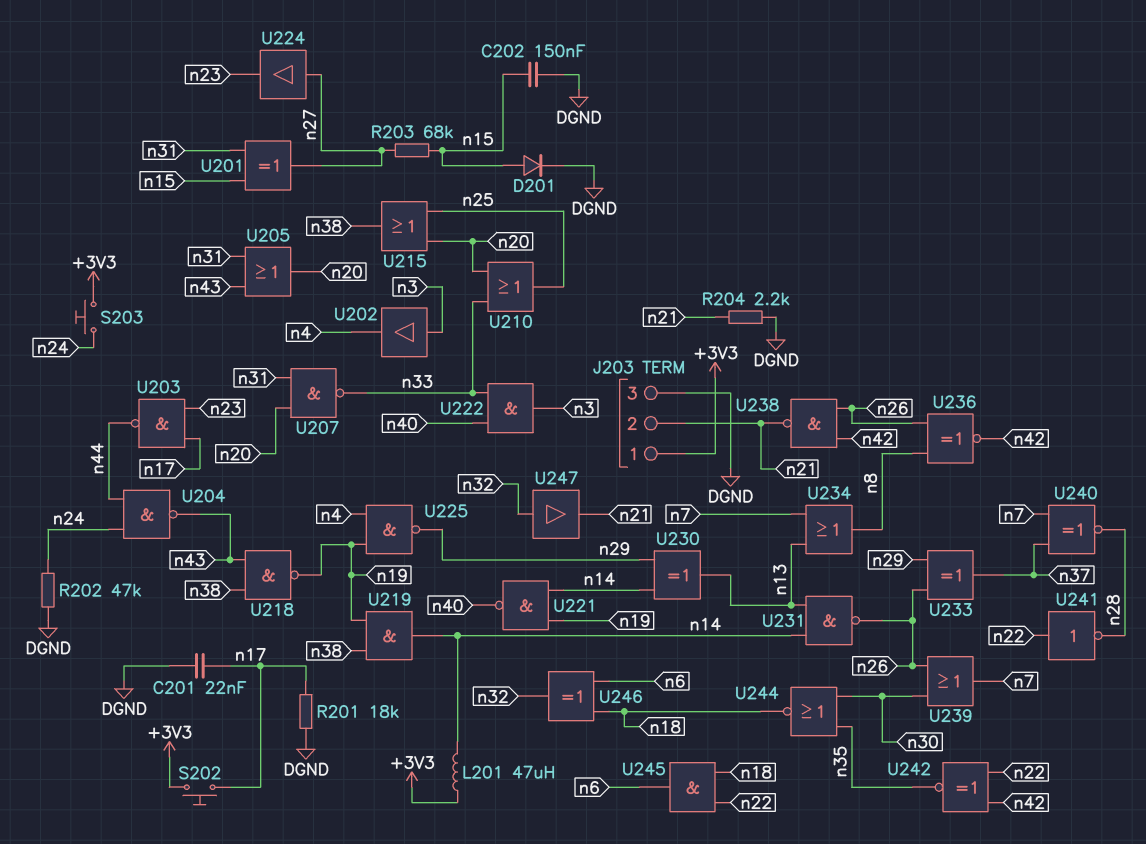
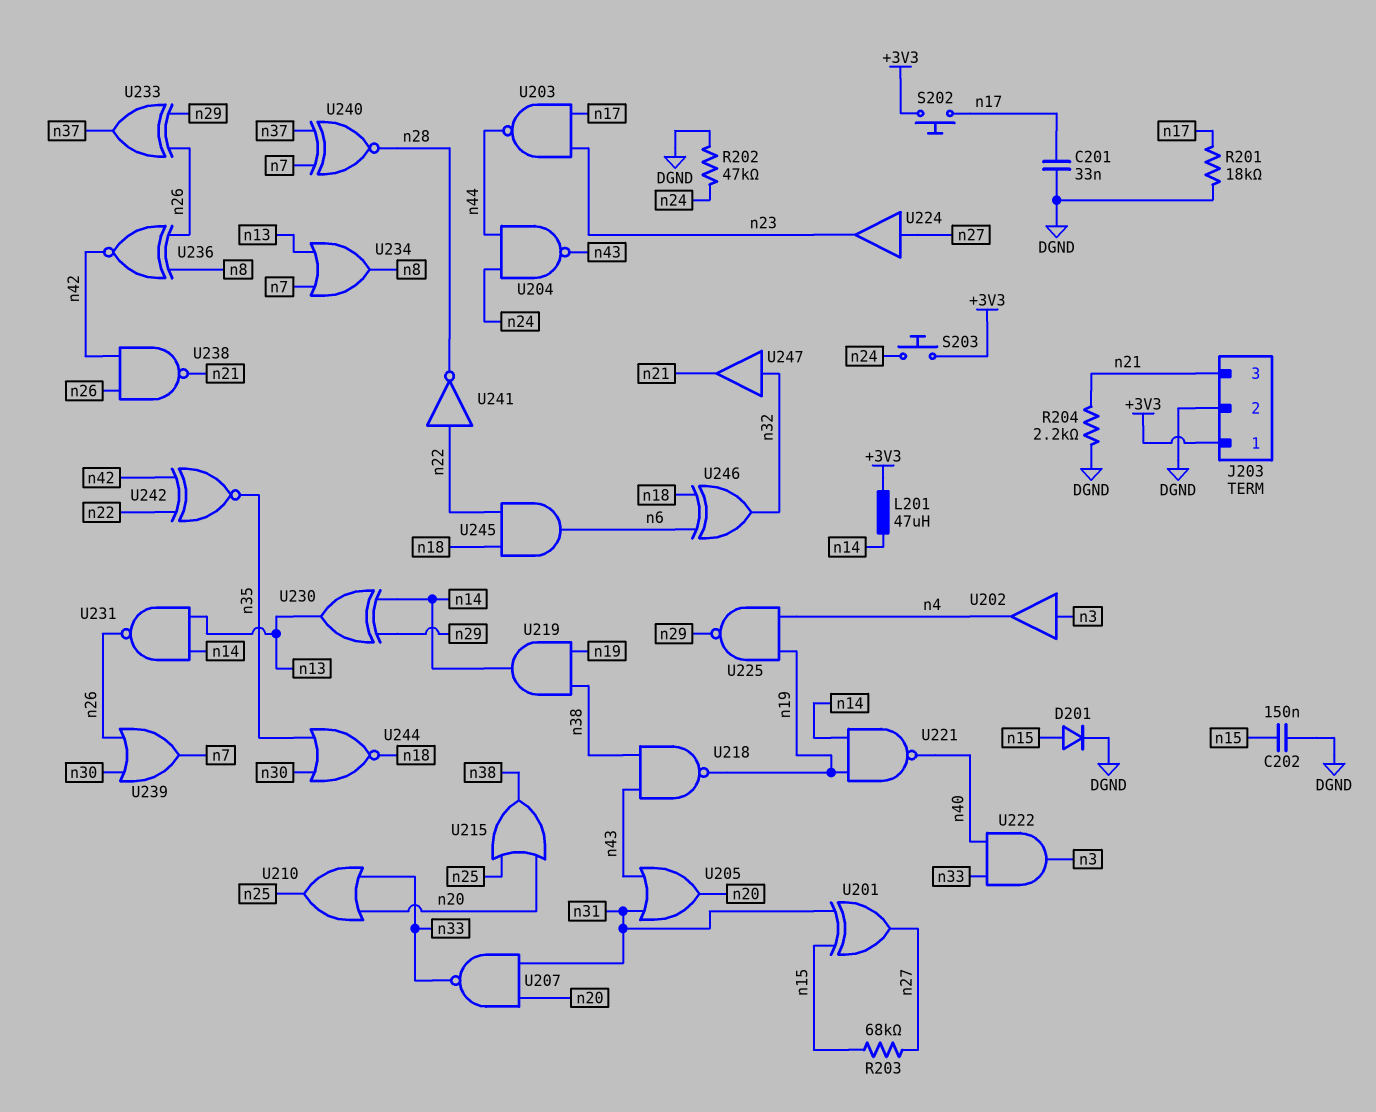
C201: 22nF (DGND, n17) -> 33nF (DGND, n17)
J203 pin 2: n21 -> DGND
J203 pin 3: DGND -> n21

